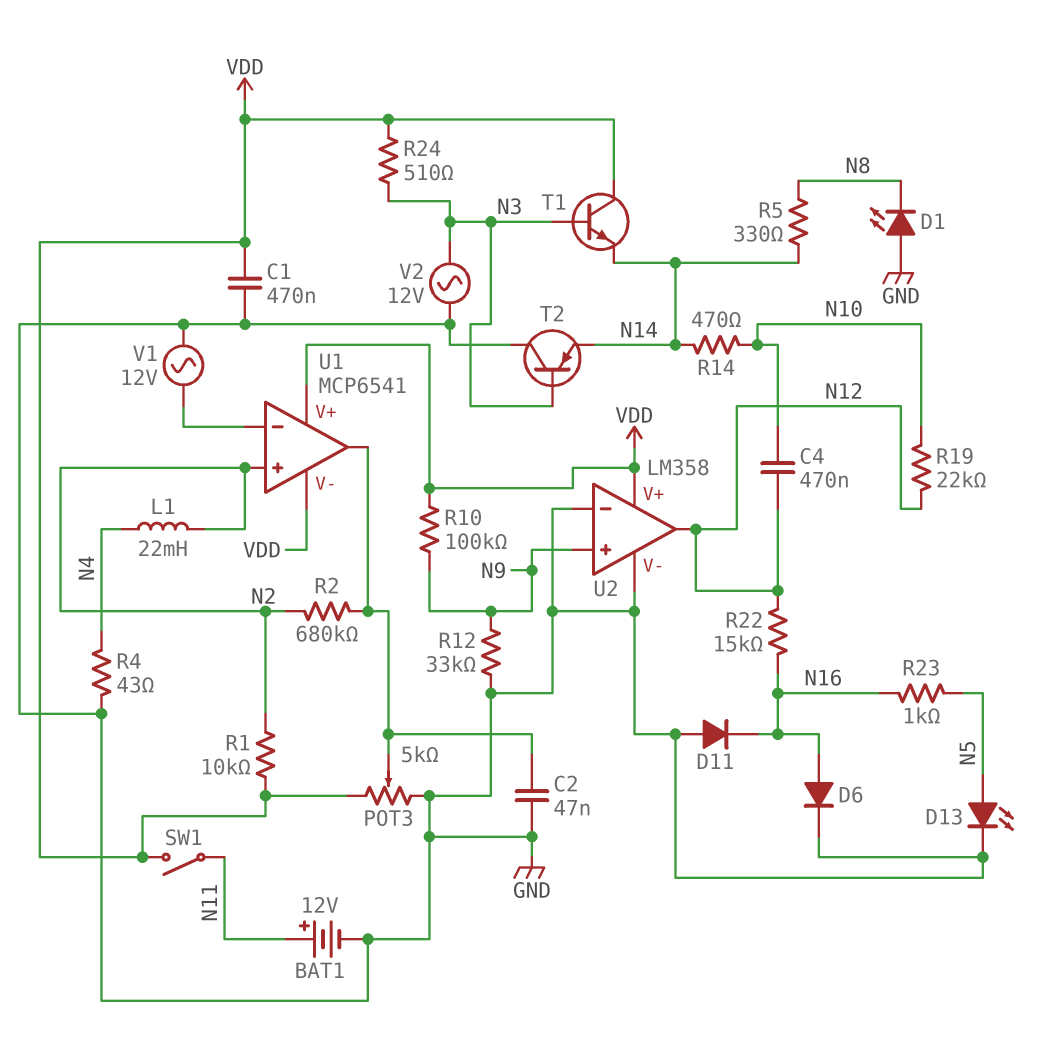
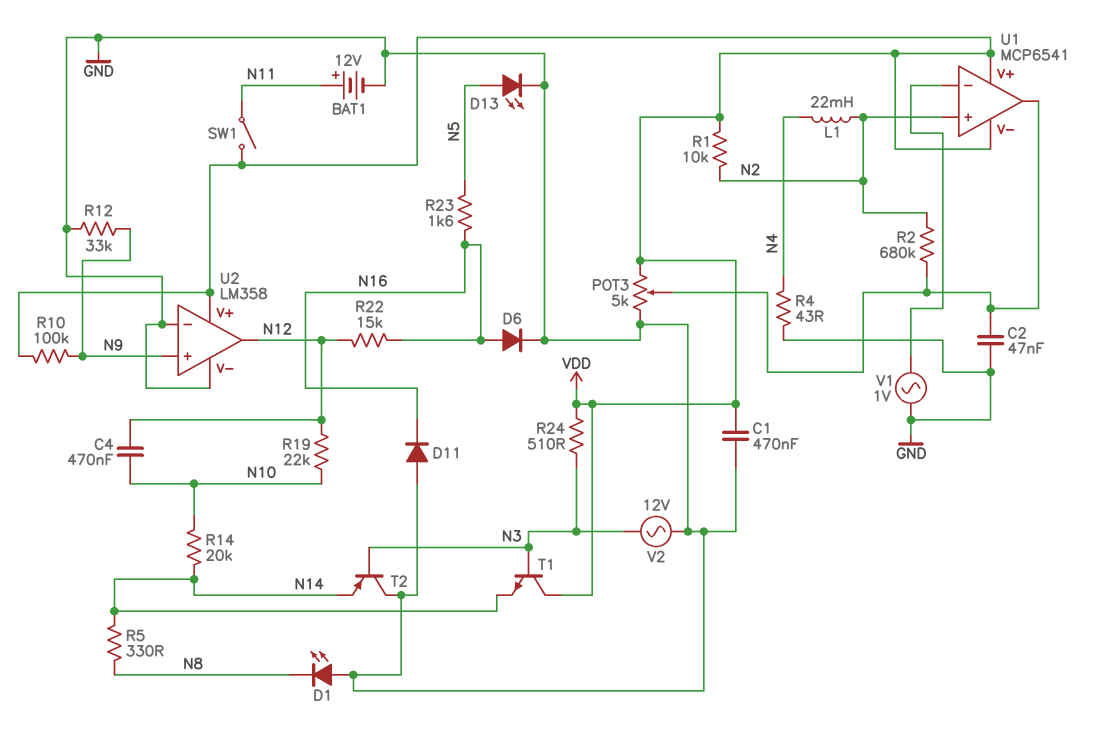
R14: 470 (N10, N14) -> 20k (N10, N14)
R23: 1k (N5, N16) -> 1.6k (N5, N16)
V1: AC 12V (GND, U1/in-) -> AC 1V (GND, U1/in-)

